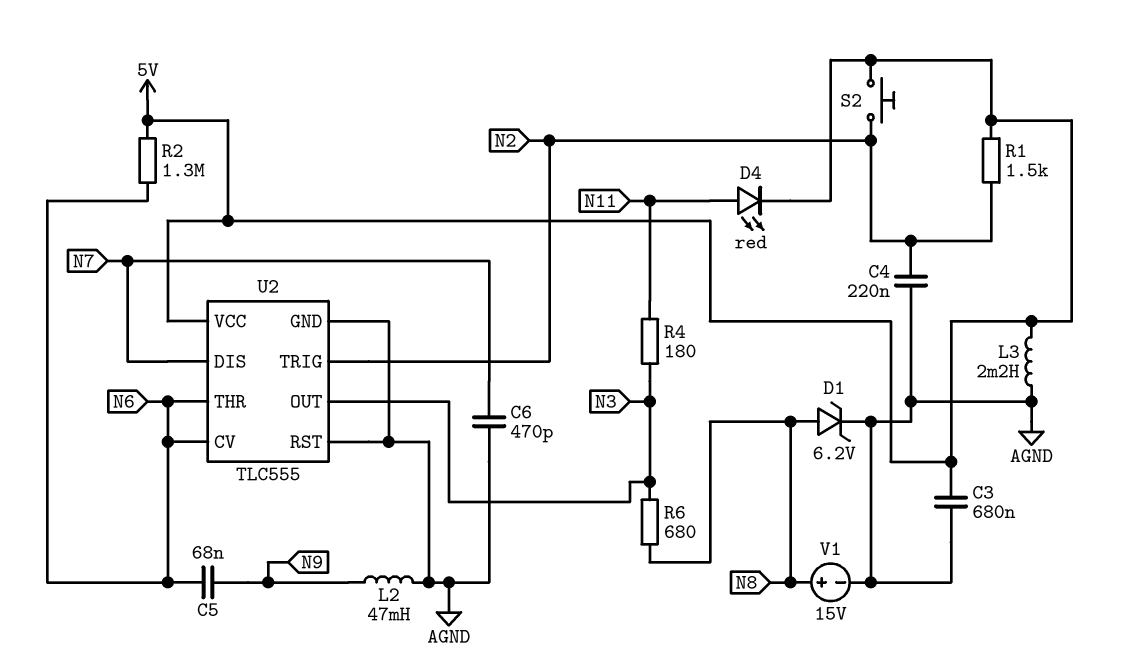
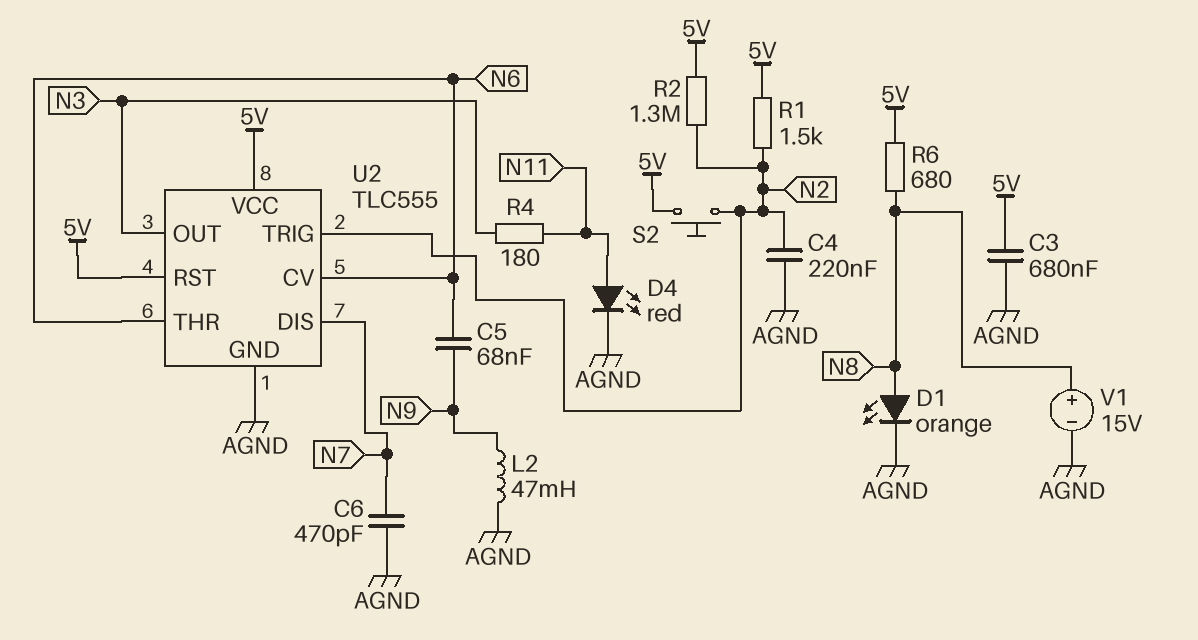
D1: zener 6.2V (A N8, K AGND) -> LED orange (A N8, K AGND)
D4: LED red (A N11, K 5V) -> LED red (A N11, K AGND)
L3: 2.2mH (5V, AGND) -> none
R2: 1.3M (5V, N6) -> 1.3M (5V, N2)
R6: 680 (N3, N8) -> 680 (5V, N8)
U2 pin RST: AGND -> 5V

